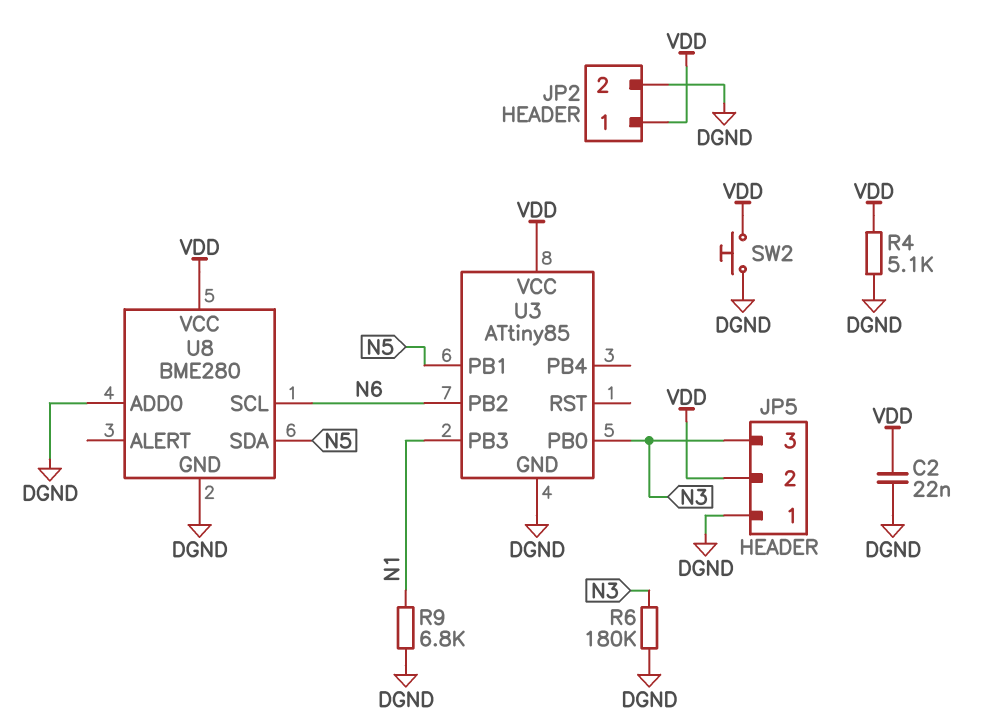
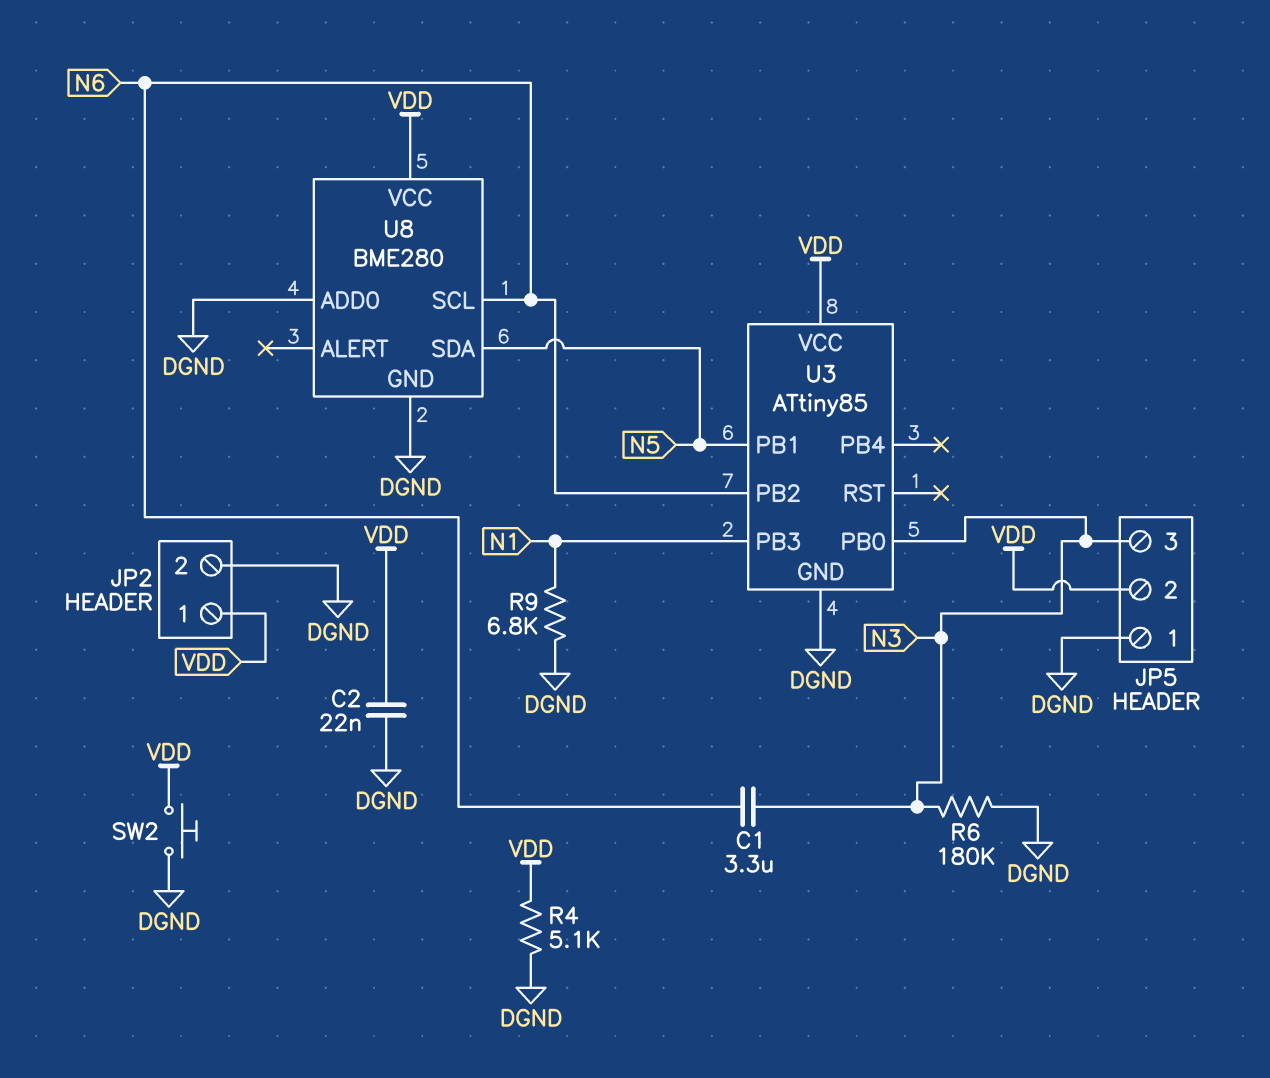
C1: none -> 3.3uF (N3, N6)

